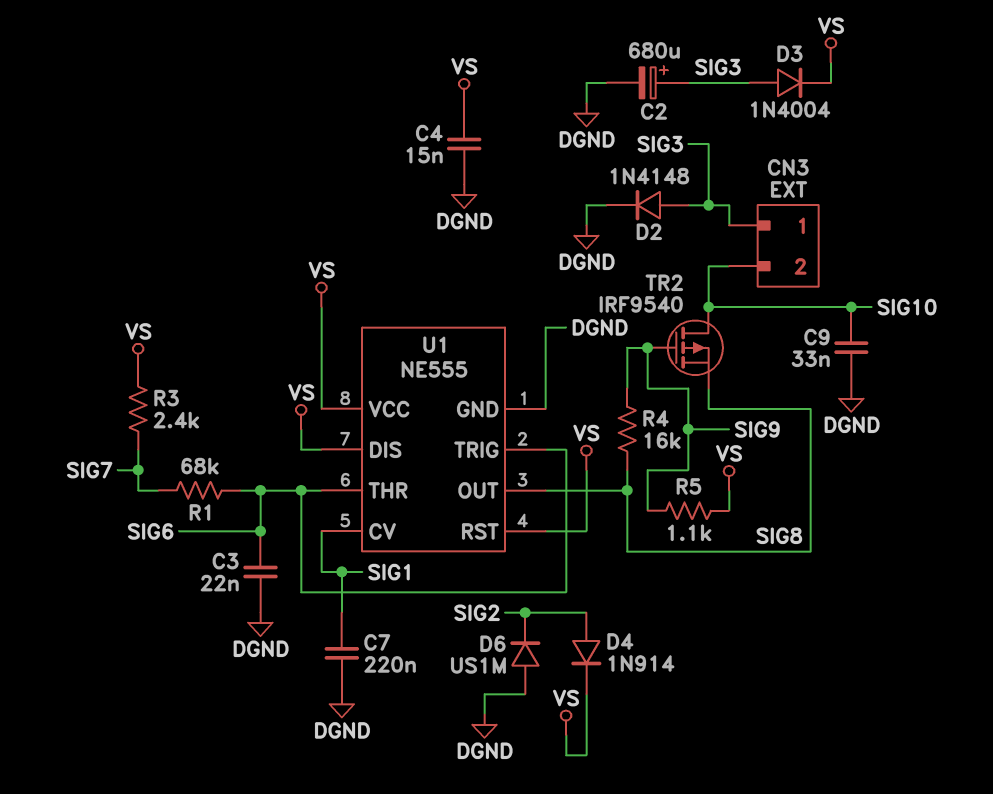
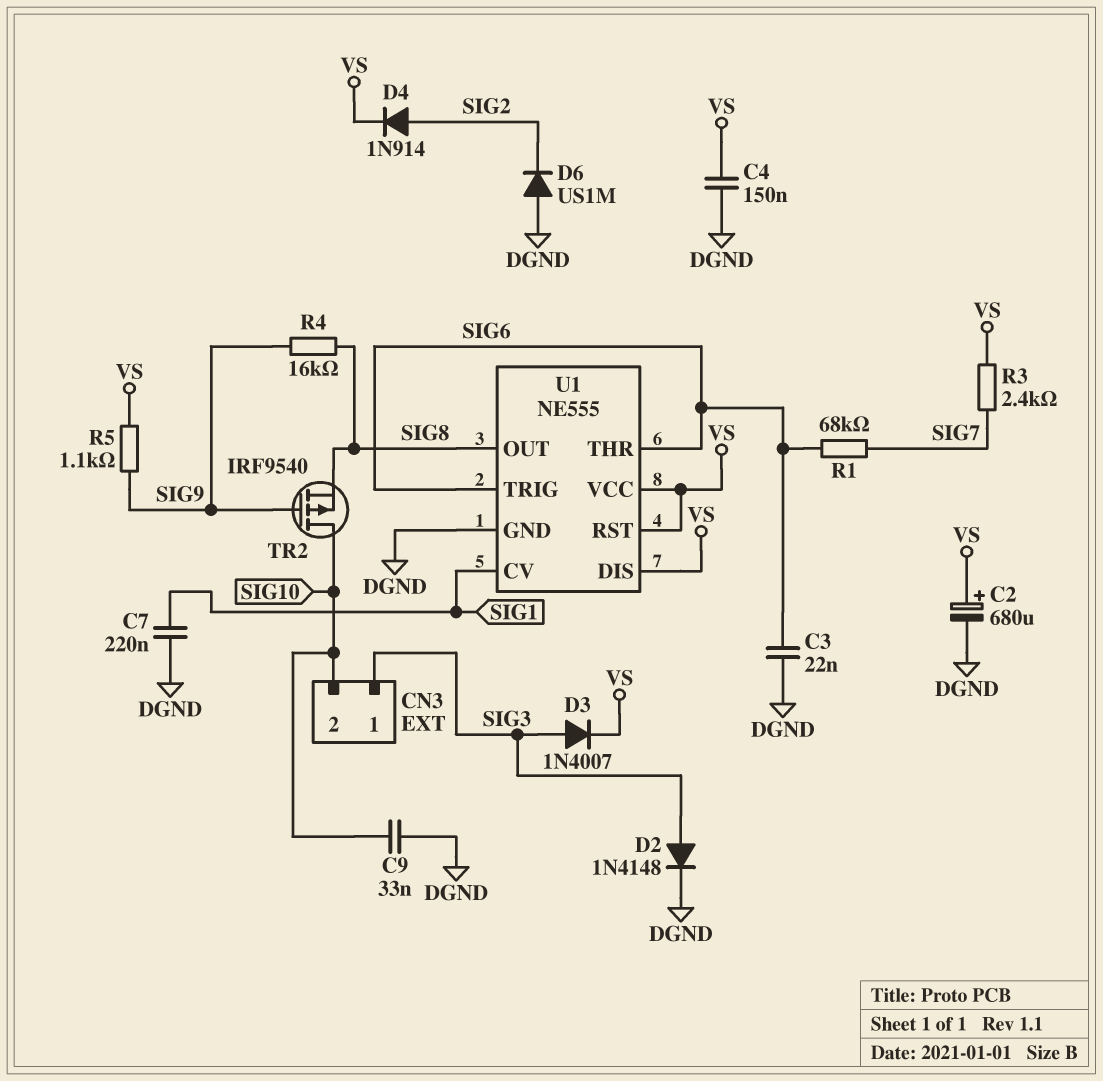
C2: 680uF (plus SIG3, minus DGND) -> 680uF (plus VS, minus DGND)
C4: 15nF (DGND, VS) -> 150nF (DGND, VS)
D3: diode 1N4004 (A SIG3, K VS) -> diode 1N4007 (A SIG3, K VS)

